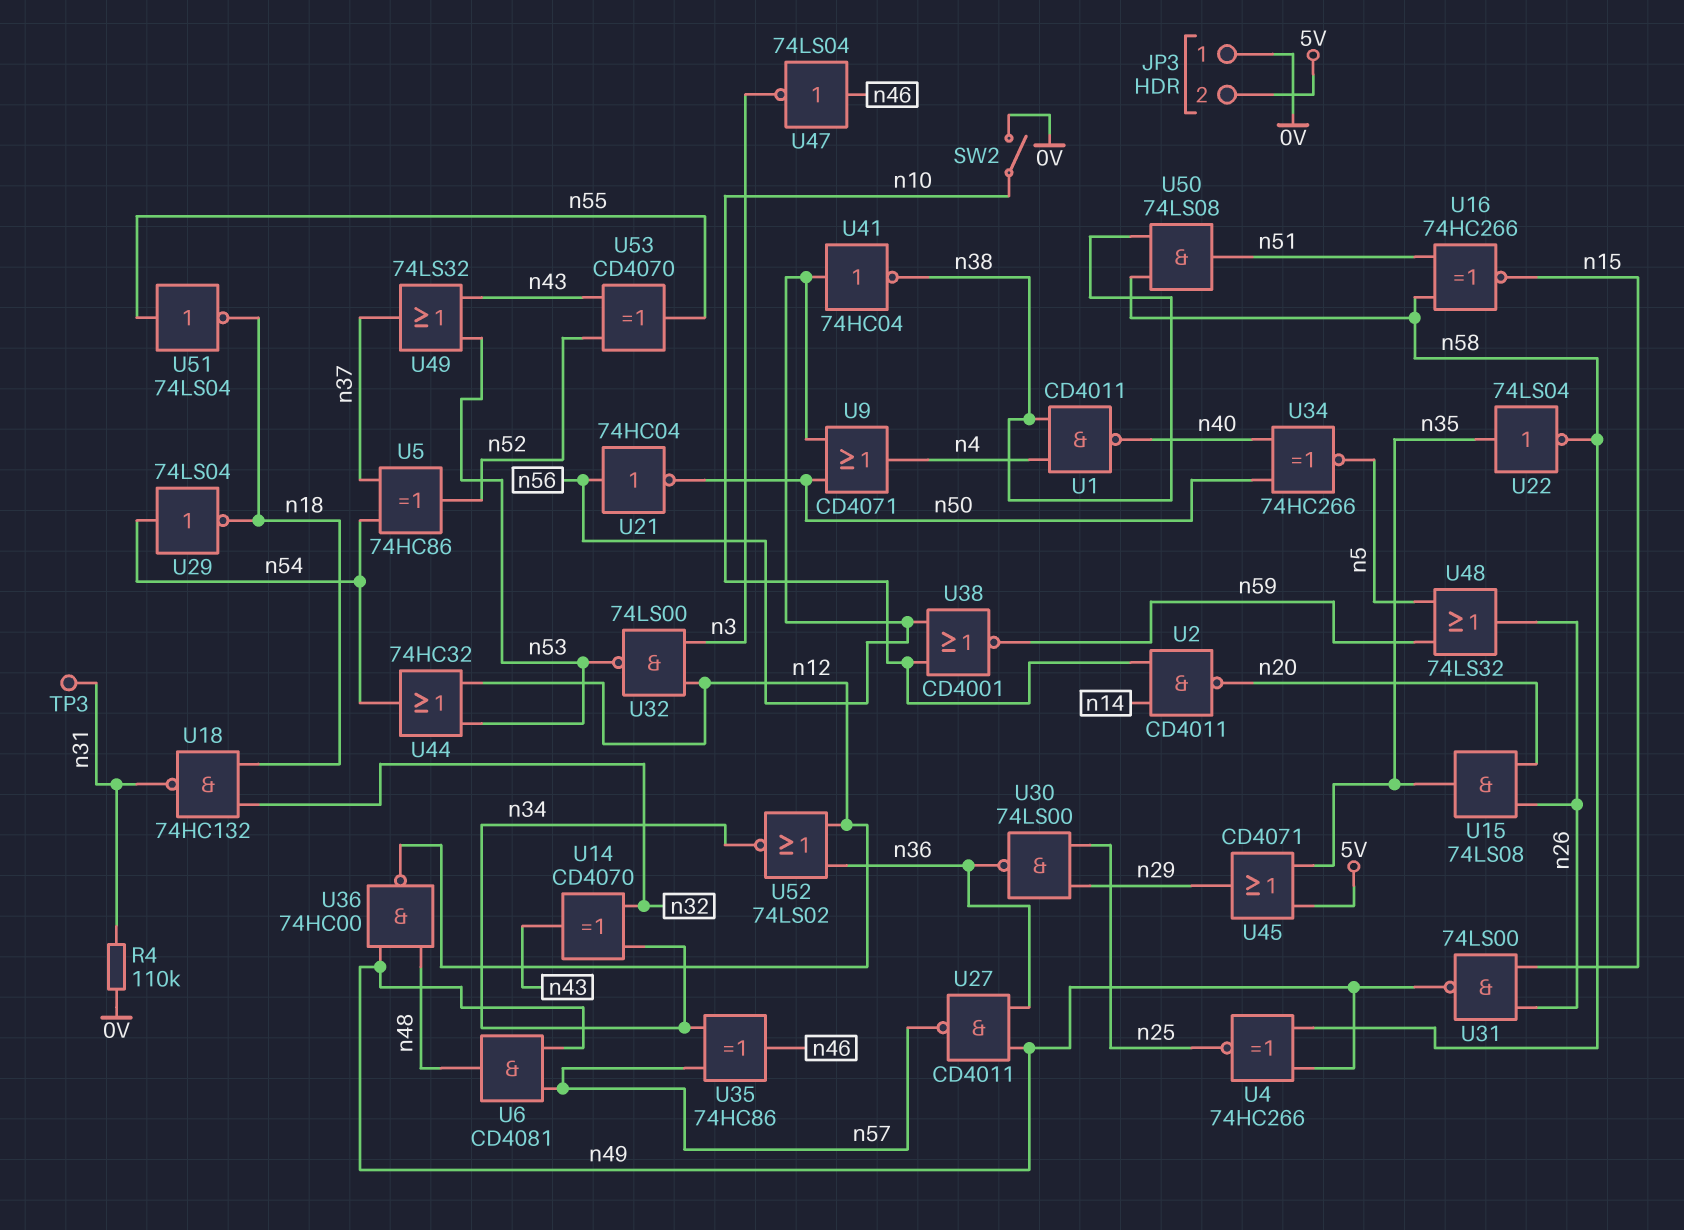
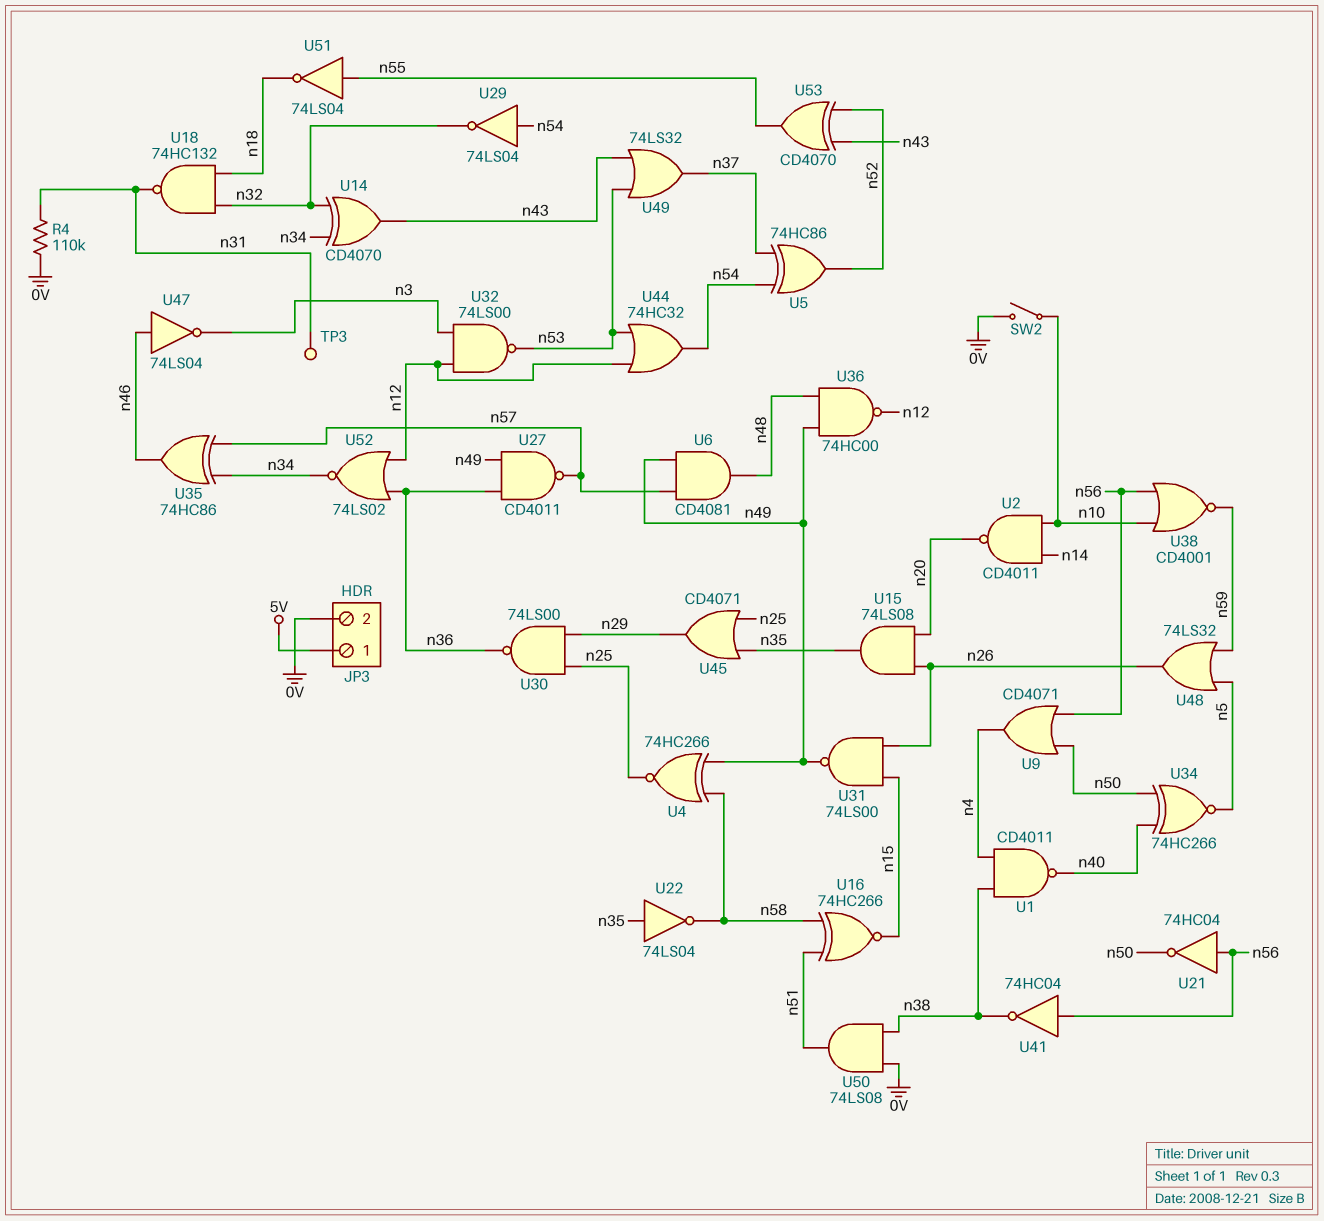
JP3 pin 1: 0V -> 5V
JP3 pin 2: 5V -> 0V
U29: NOT 74LS04 (in n54, out n18) -> NOT 74LS04 (in n54, out n32)
U45: OR CD4071 (in 5V, in n35, out n29) -> OR CD4071 (in n25, in n35, out n29)
U50: AND 74LS08 (in n38, in n58, out n51) -> AND 74LS08 (in 0V, in n38, out n51)

